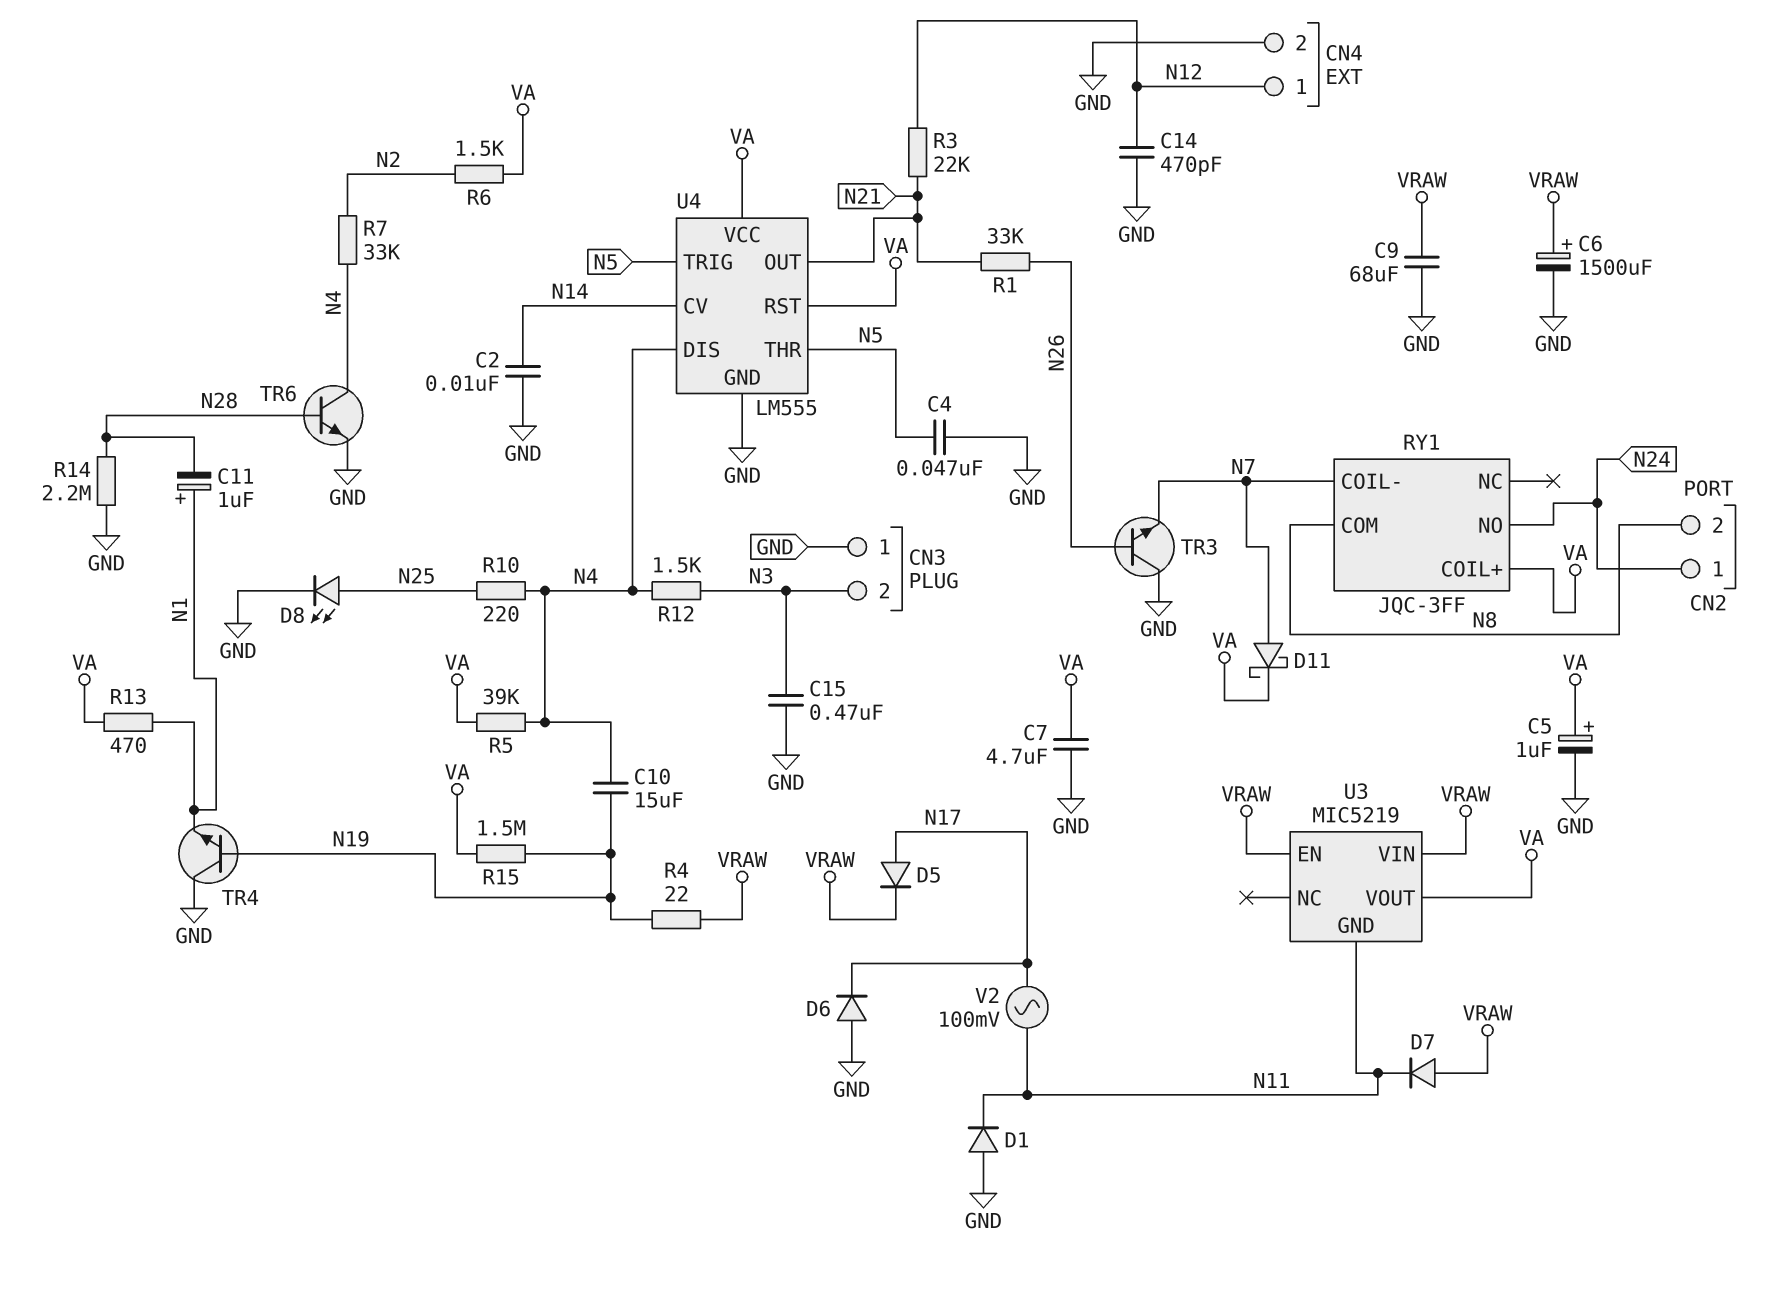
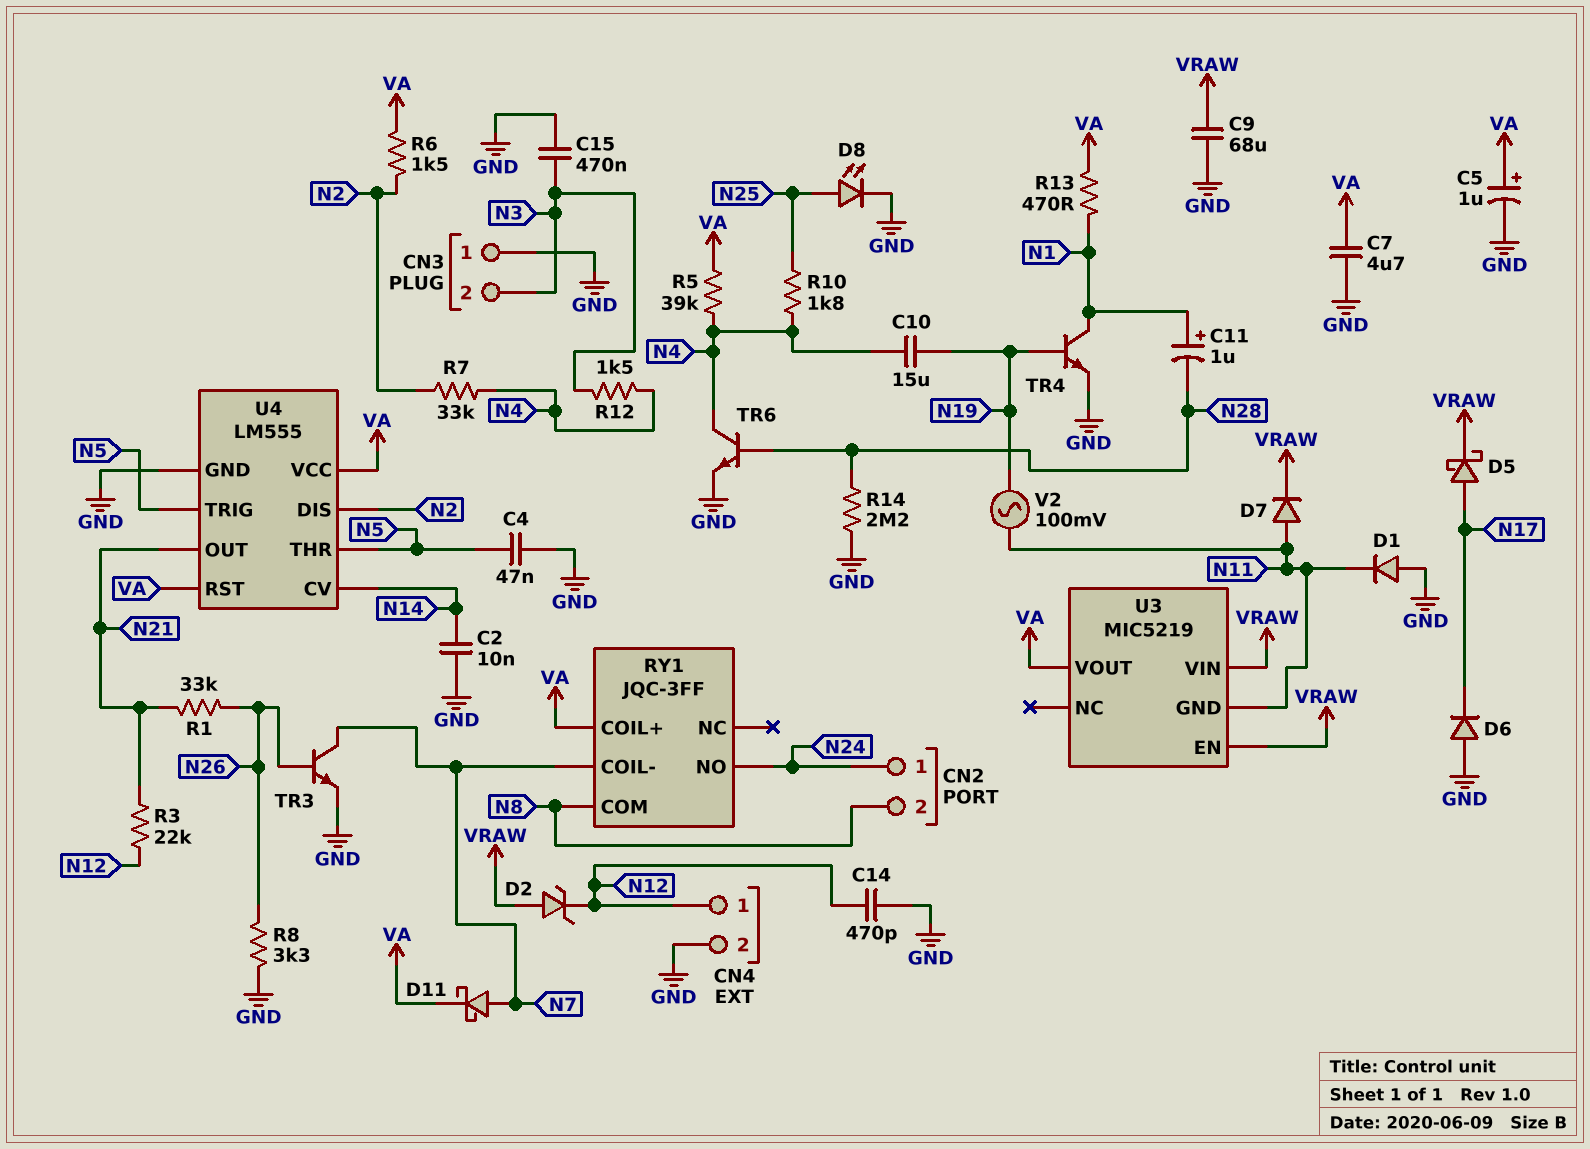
C6: 1500uF (plus VRAW, minus GND) -> none
D2: none -> zener (A VRAW, K N12)
D5: diode (A N17, K VRAW) -> schottky (A N17, K VRAW)
D7: diode (A VRAW, K N11) -> diode (A N11, K VRAW)
R4: 22 (N19, VRAW) -> none
R8: none -> 3.3k (GND, N26)
R10: 220 (N4, N25) -> 1.8k (N4, N25)
R15: 1.5M (N19, VA) -> none
TR3: NPN (B N26, C GND, E N7) -> NPN (B N26, C N7, E GND)
TR4: NPN (B N19, C GND, E N1) -> NPN (B N19, C N1, E GND)
U4 pin DIS: N4 -> N2
V2: AC 100mV (N11, N17) -> AC 100mV (N11, N19)

